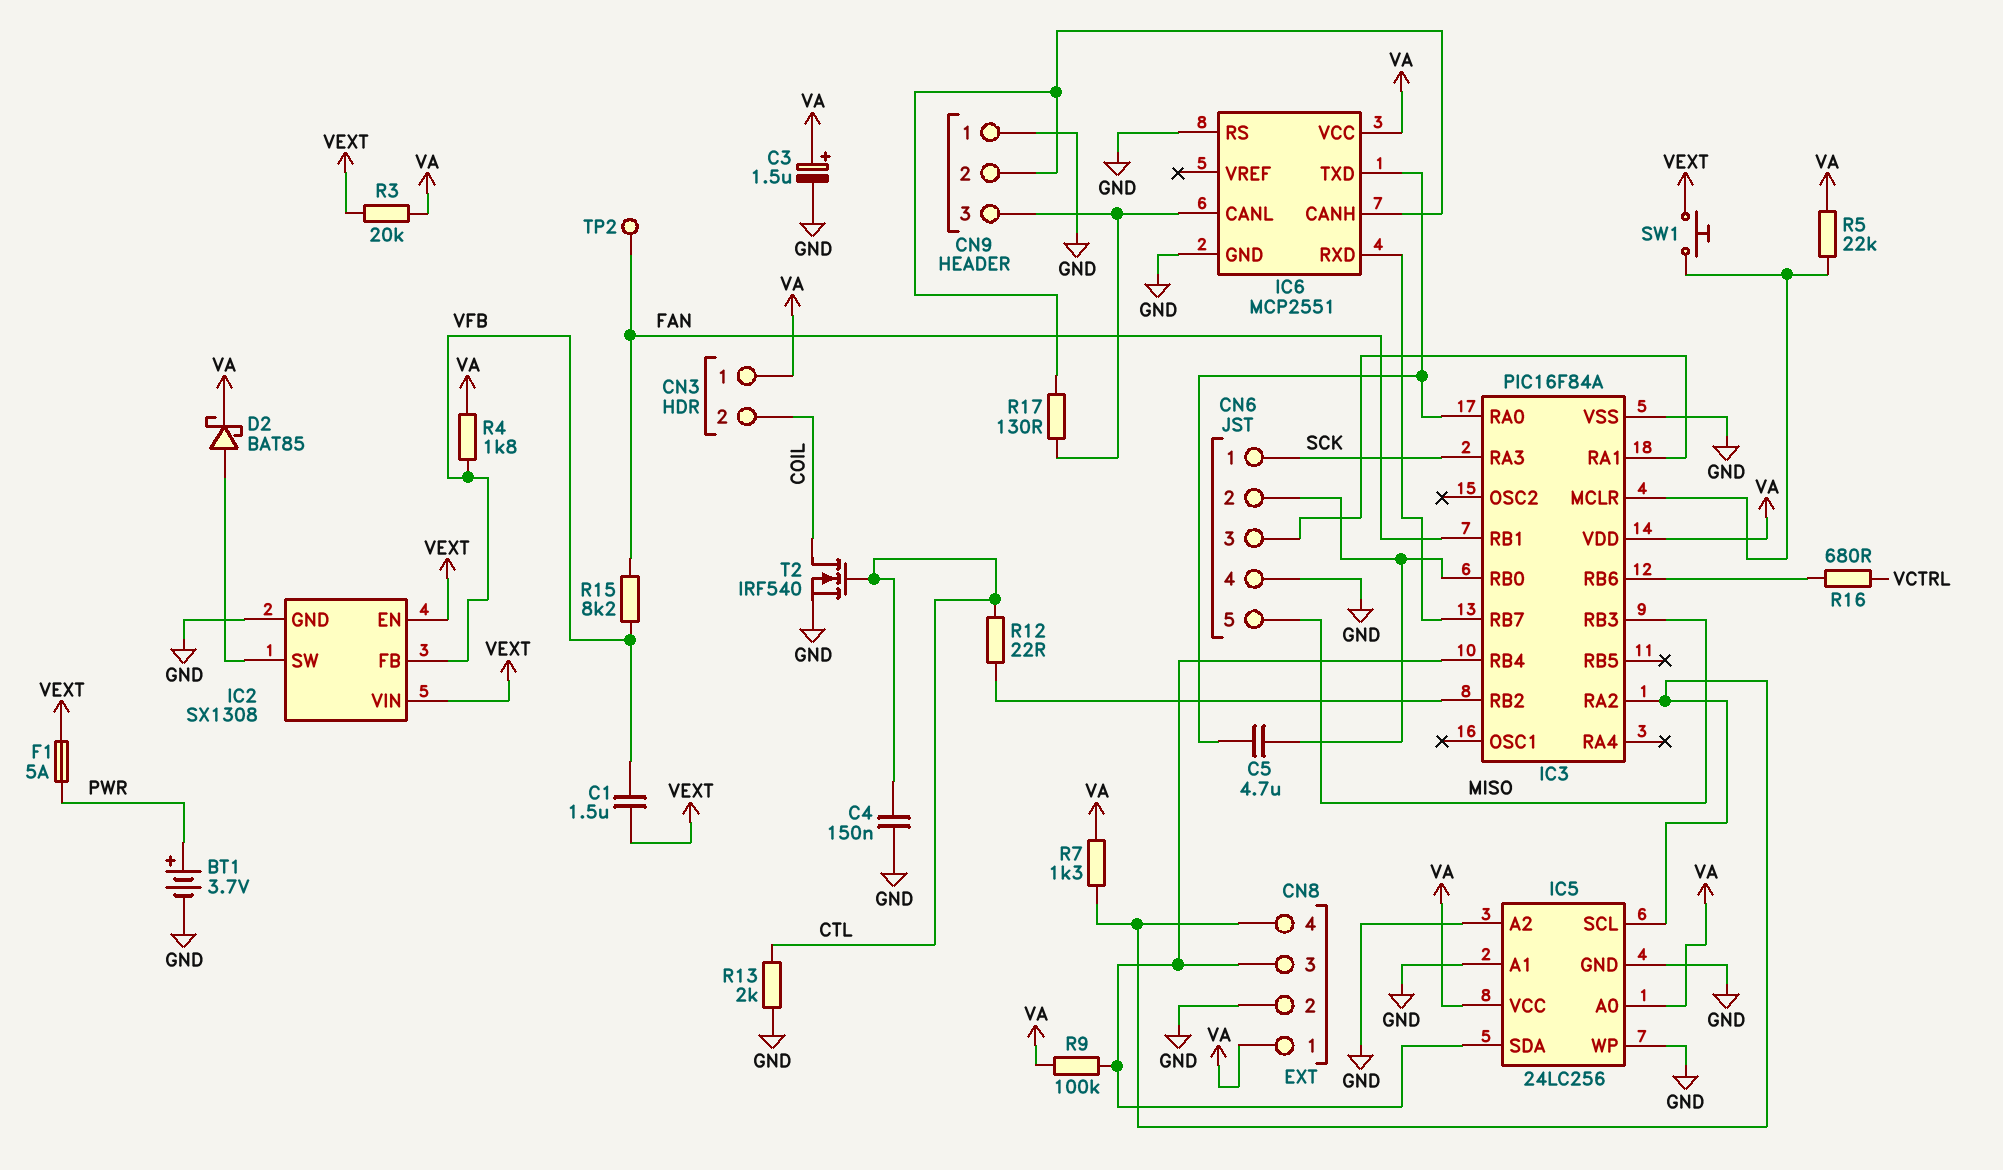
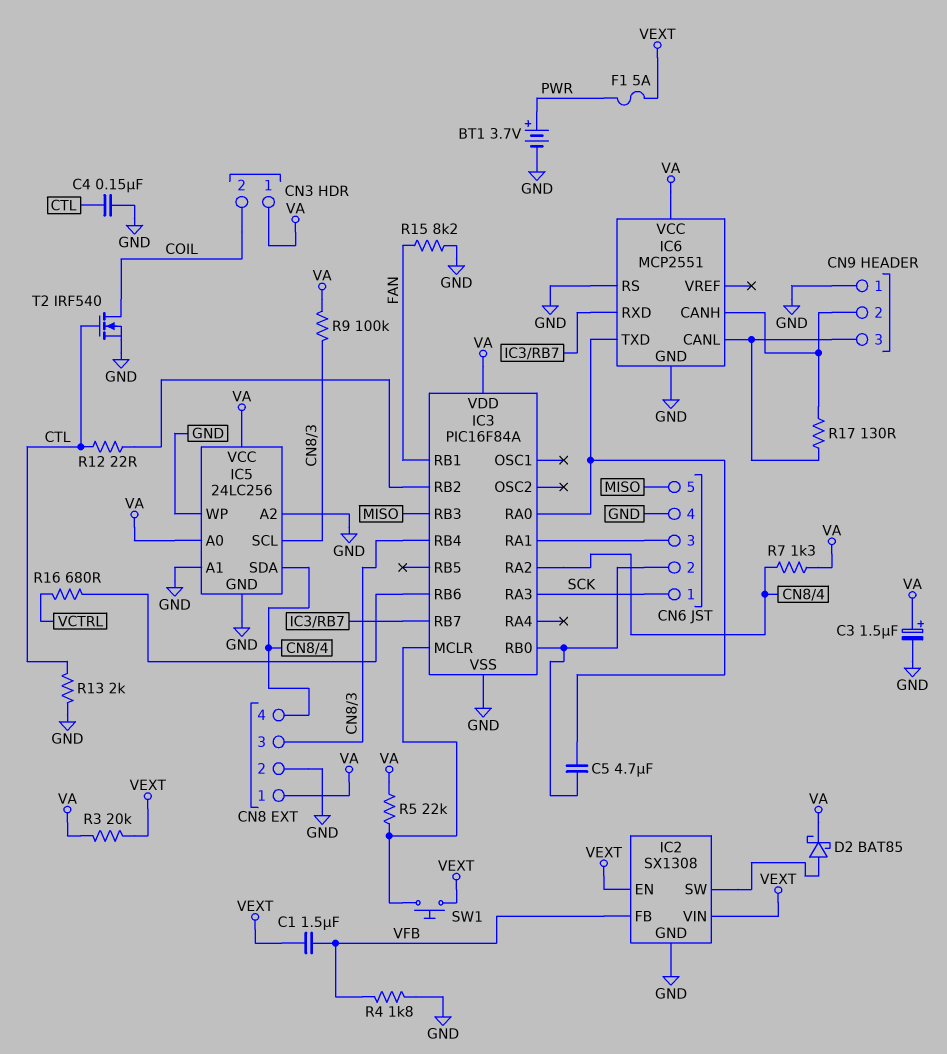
IC5 pin SCL: CN8/4 -> CN8/3
IC5 pin SDA: CN8/3 -> CN8/4
R4: 1.8k (VA, VFB) -> 1.8k (GND, VFB)
R15: 8.2k (FAN, VFB) -> 8.2k (FAN, GND)
TP2: test point (FAN) -> none

